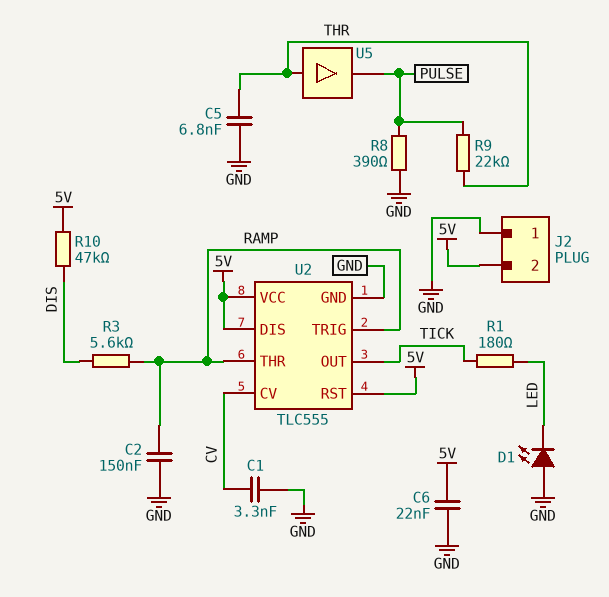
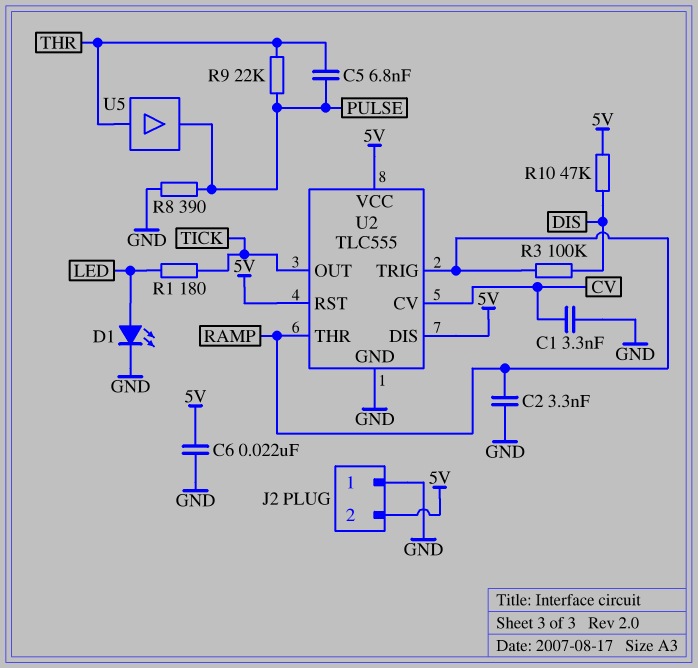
C2: 150nF (GND, RAMP) -> 3.3nF (GND, RAMP)
C5: 6.8nF (GND, THR) -> 6.8nF (PULSE, THR)
D1: LED (A GND, K LED) -> LED (A LED, K GND)
R3: 5.6k (DIS, RAMP) -> 100k (DIS, RAMP)

